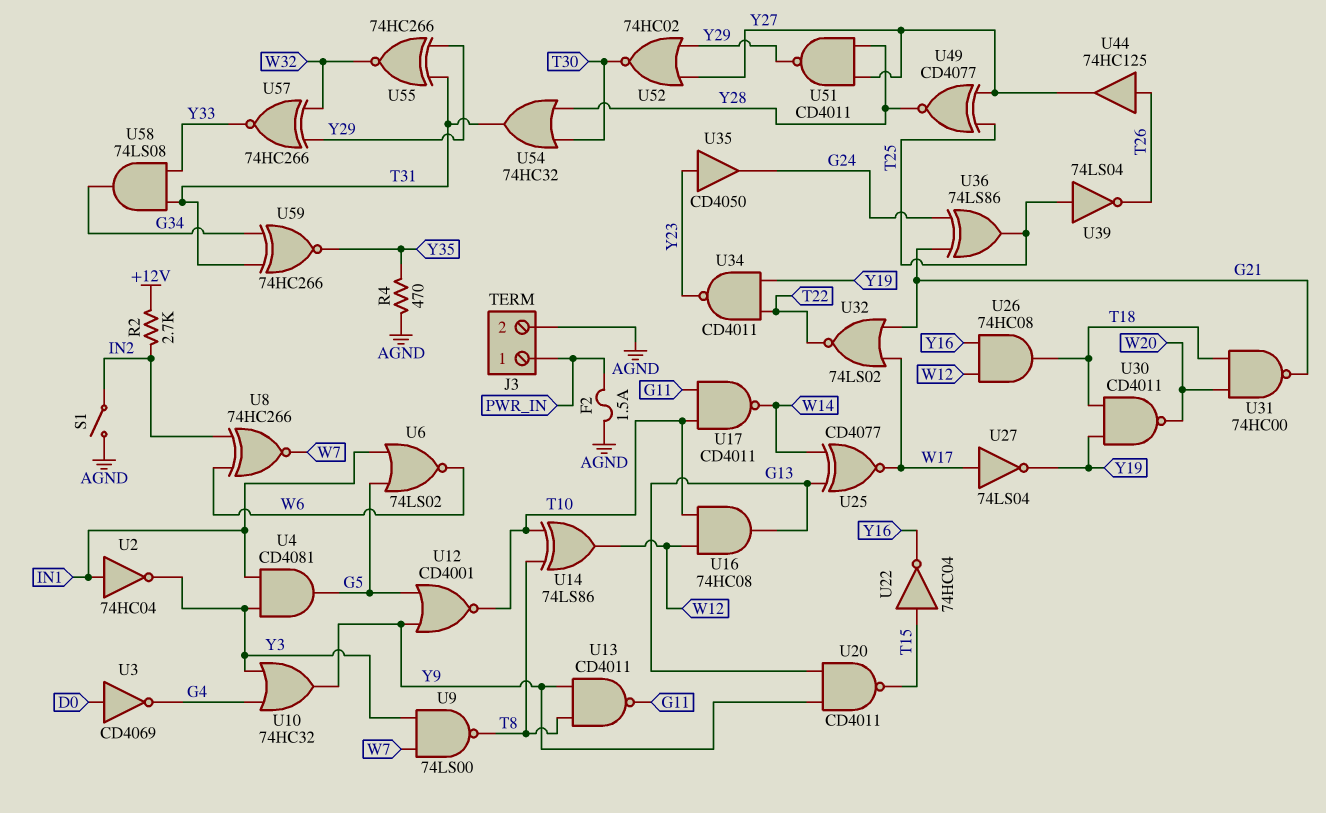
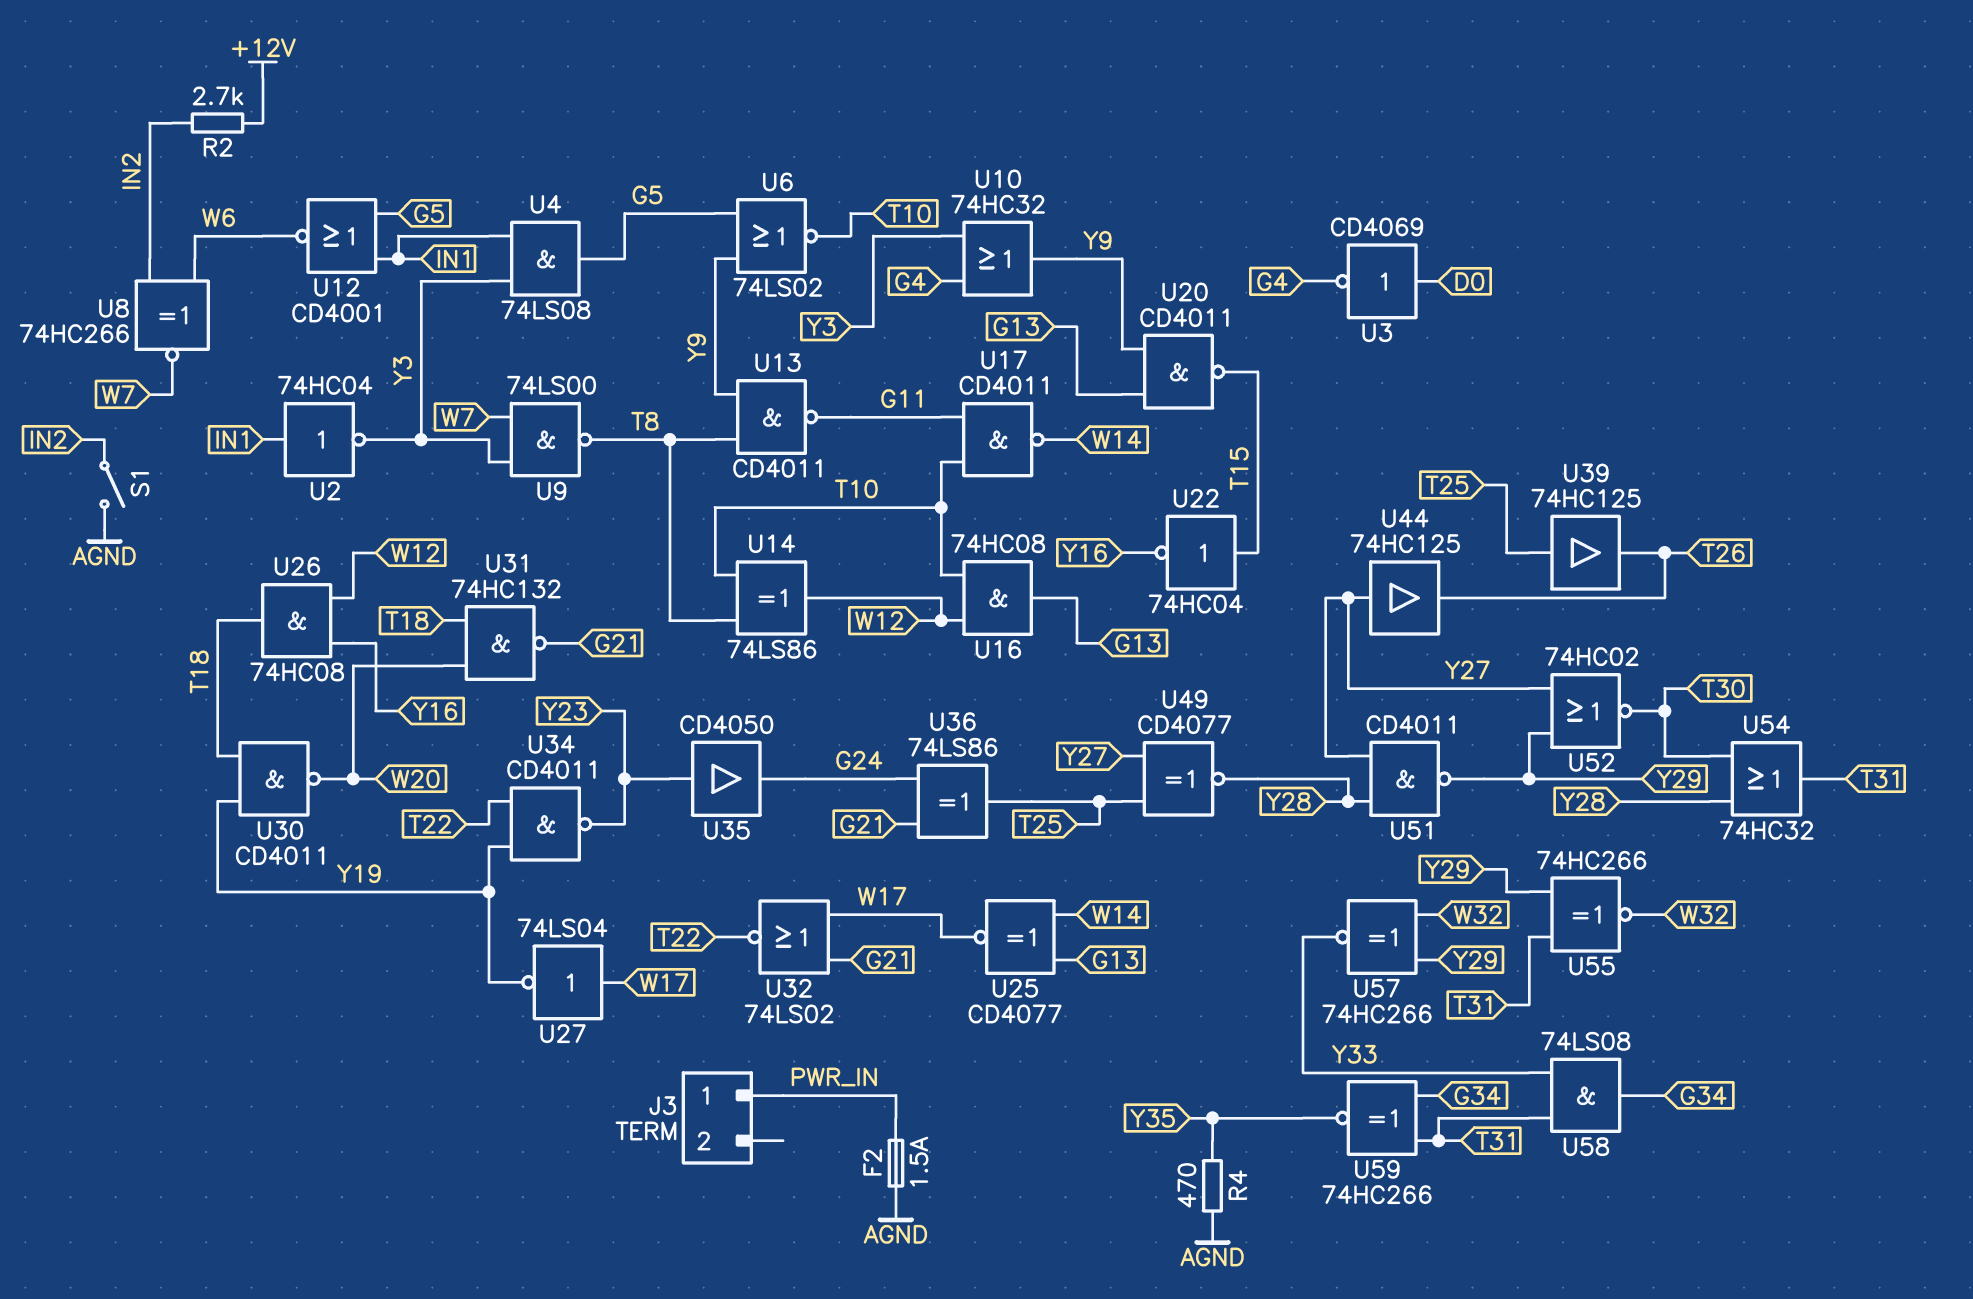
J3 pin 2: AGND -> none
U4: AND CD4081 (in IN1, in Y3, out G5) -> AND 74LS08 (in IN1, in Y3, out G5)
U6: NOR 74LS02 (in G5, in IN1, out W6) -> NOR 74LS02 (in G5, in Y9, out T10)
U12: NOR CD4001 (in G5, in Y9, out T10) -> NOR CD4001 (in G5, in IN1, out W6)
U31: NAND 74HC00 (in T18, in W20, out G21) -> NAND 74HC132 (in T18, in W20, out G21)
U39: NOT 74LS04 (in T25, out T26) -> buffer 74HC125 (in T25, out T26)
U44: buffer 74HC125 (in T26, out Y27) -> buffer 74HC125 (in Y27, out T26)

